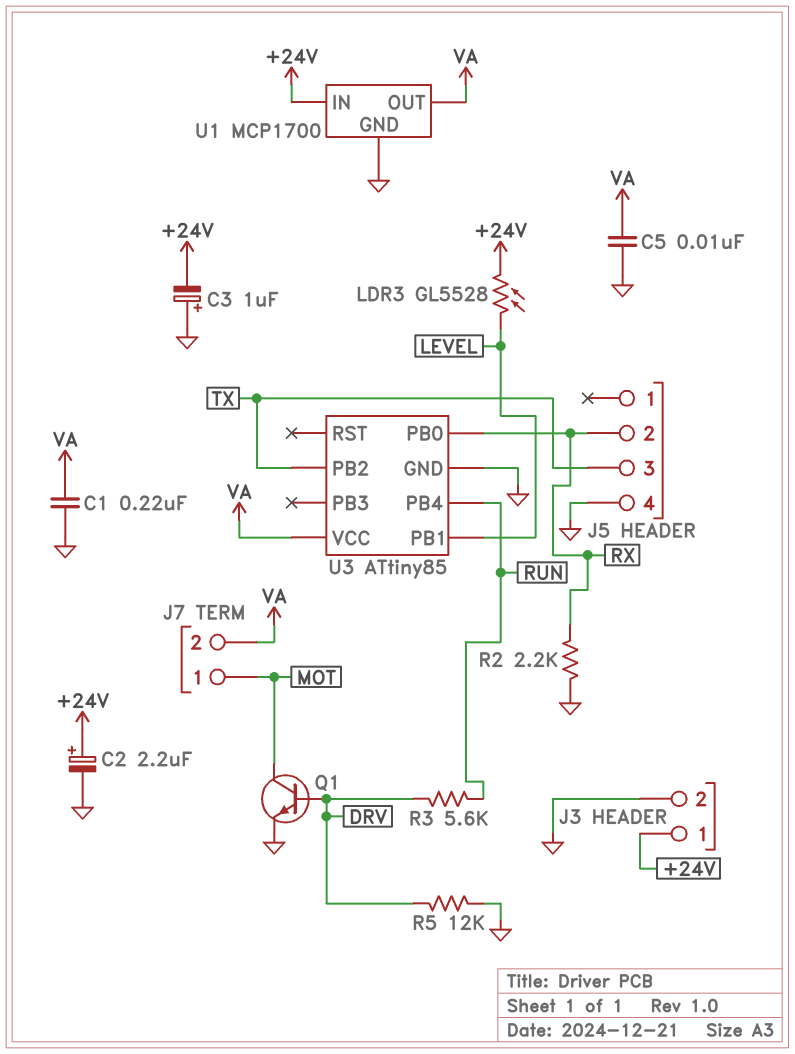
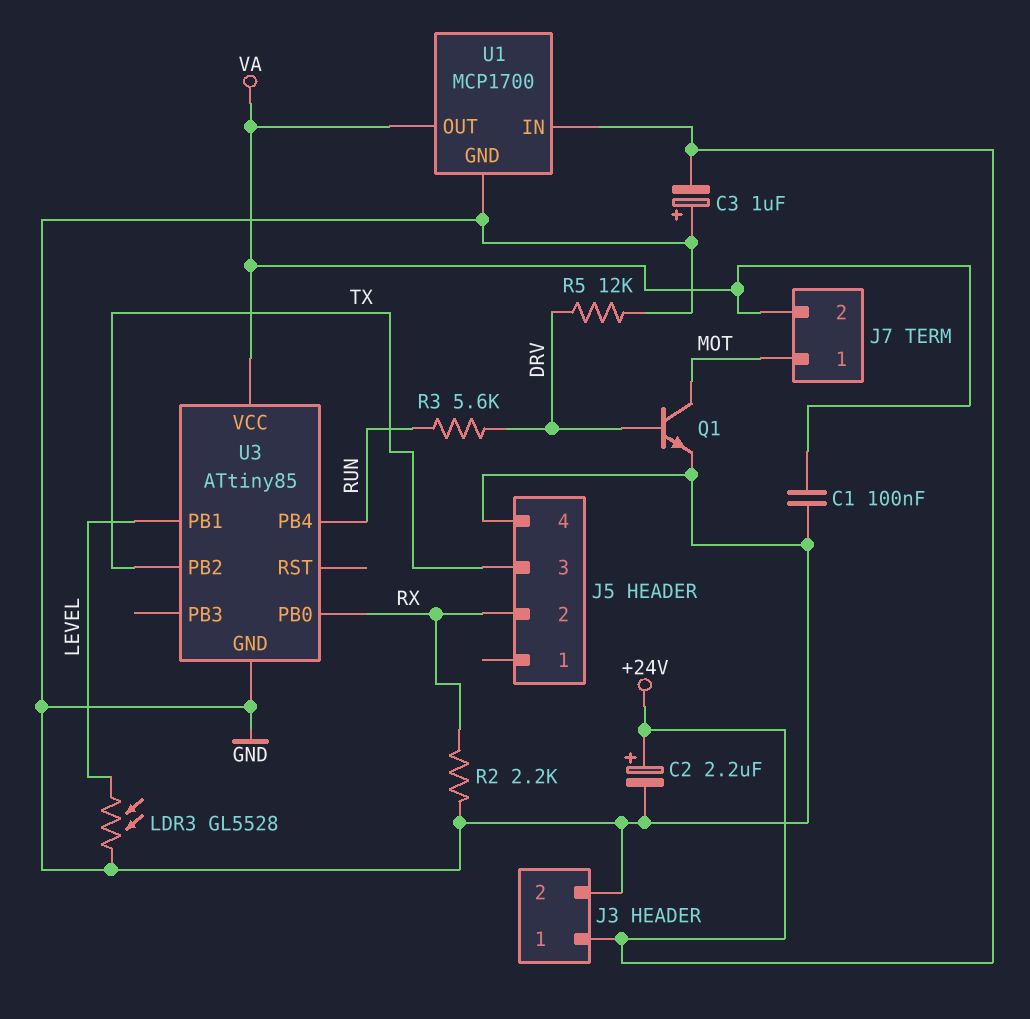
C1: 220nF (GND, VA) -> 100nF (GND, VA)
C5: 10nF (GND, VA) -> none
LDR3: GL5528 (+24V, LEVEL) -> GL5528 (GND, LEVEL)

